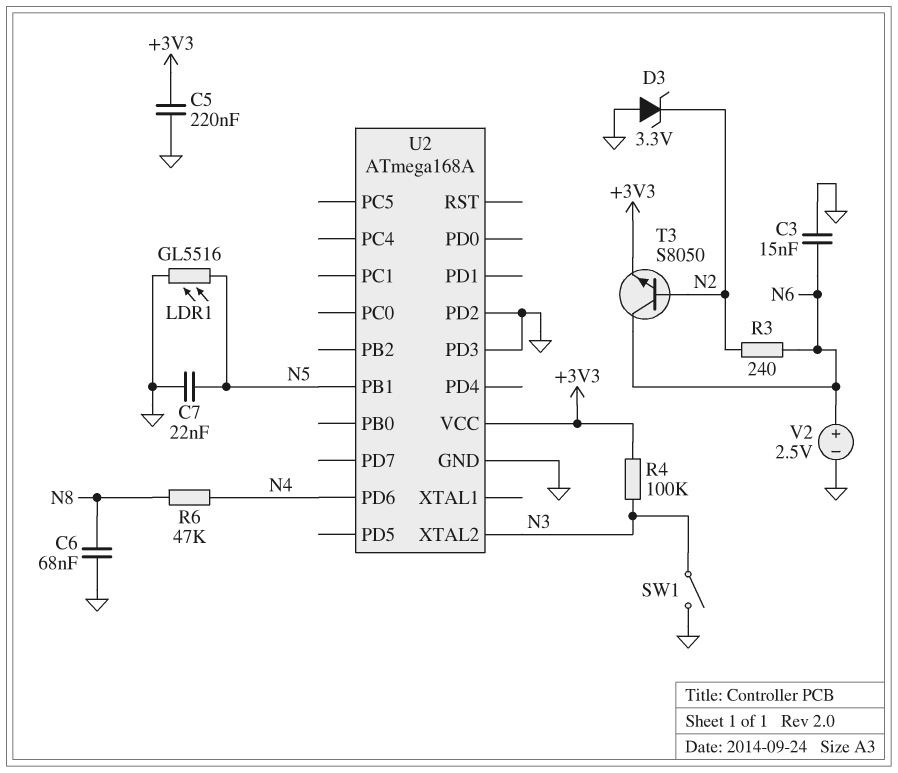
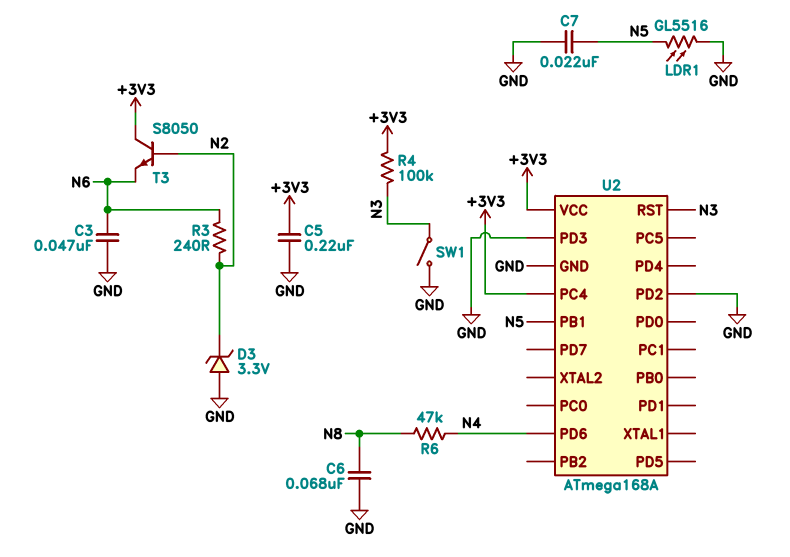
C3: 15nF (GND, N6) -> 47nF (GND, N6)
T3: NPN S8050 (B N2, C N6, E +3V3) -> NPN S8050 (B N2, C +3V3, E N6)
U2 pin PC4: none -> +3V3
U2 pin RST: none -> N3
U2 pin XTAL2: N3 -> none
V2: 2.5V (plus N6, minus GND) -> none

